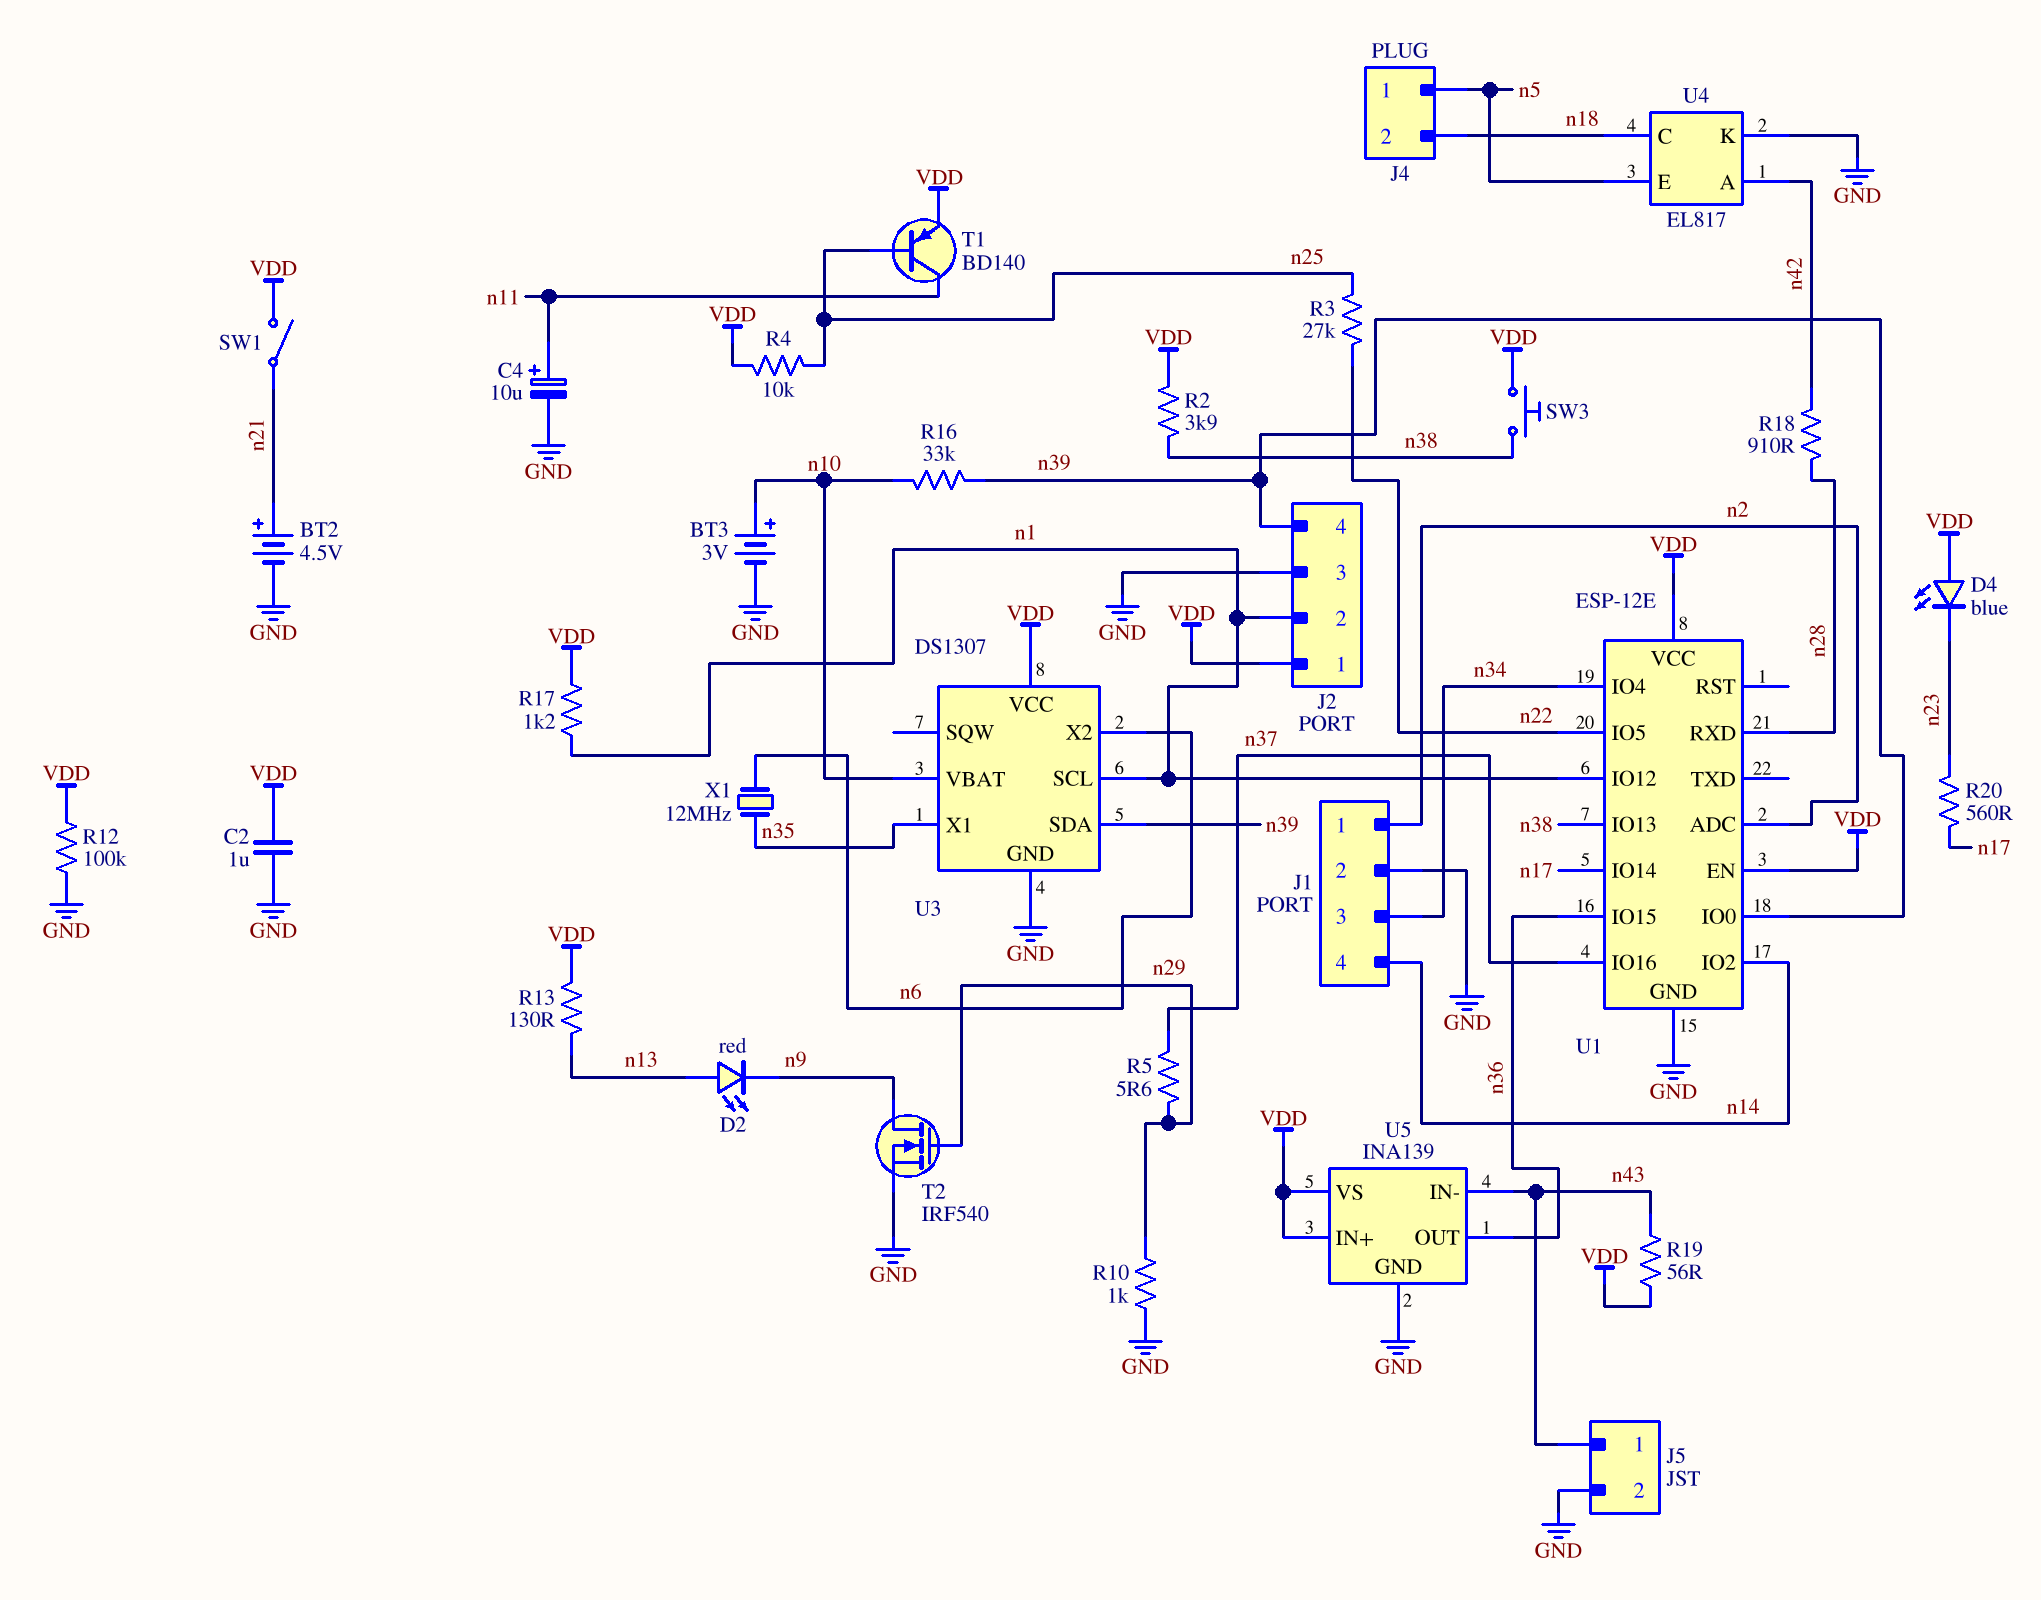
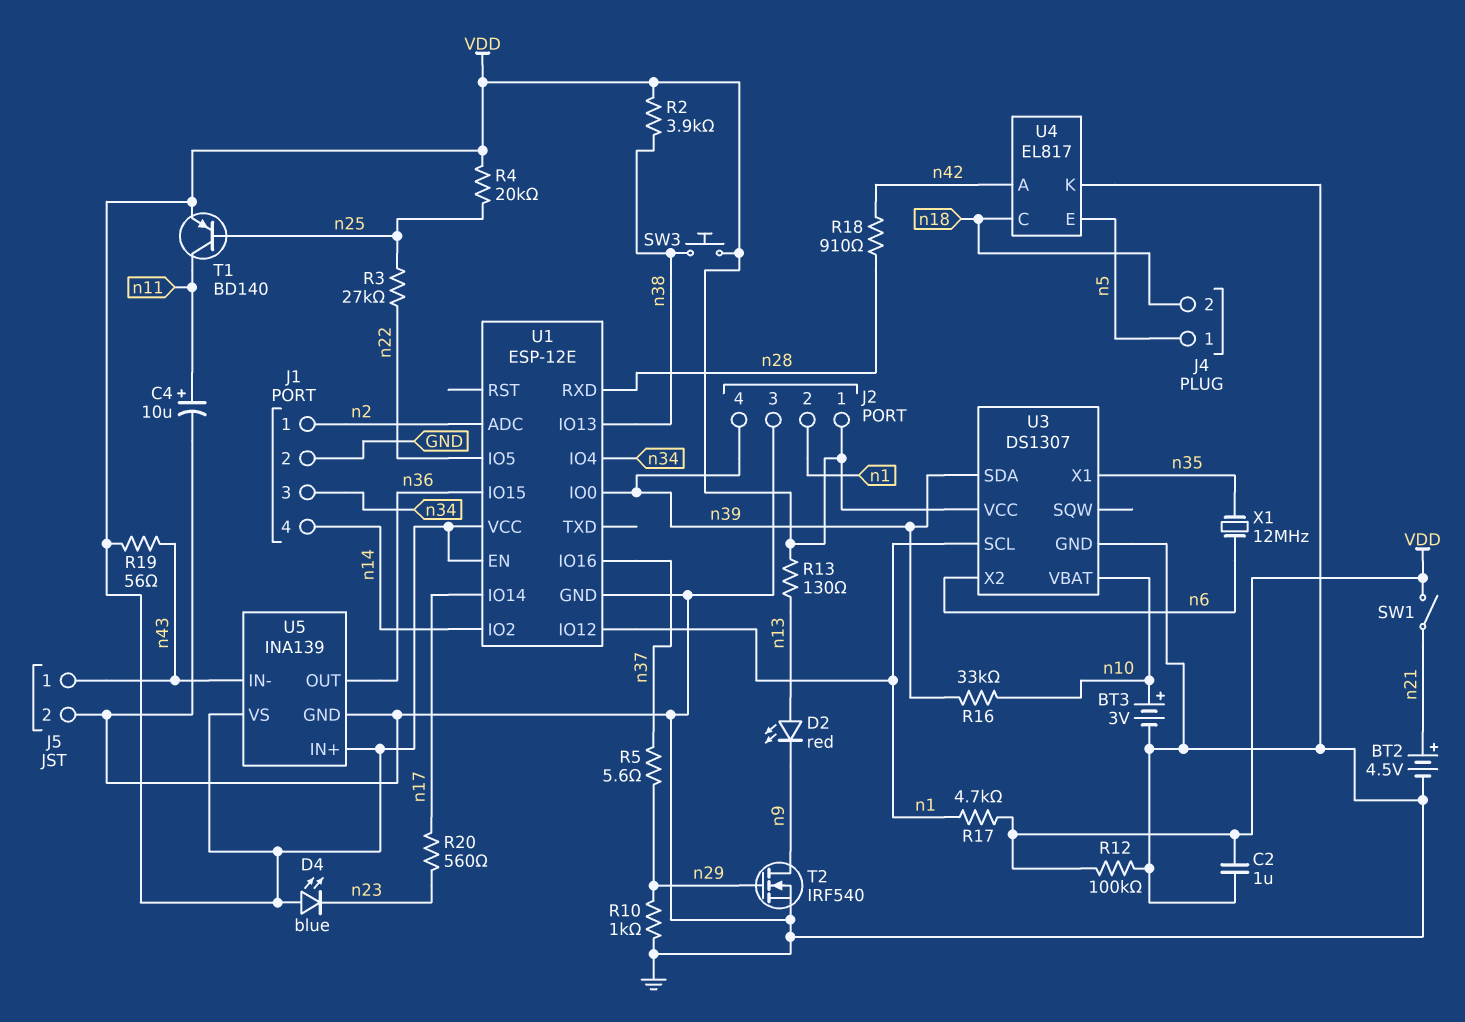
R4: 10k (VDD, n25) -> 20k (VDD, n25)
R17: 1.2k (VDD, n1) -> 4.7k (VDD, n1)

